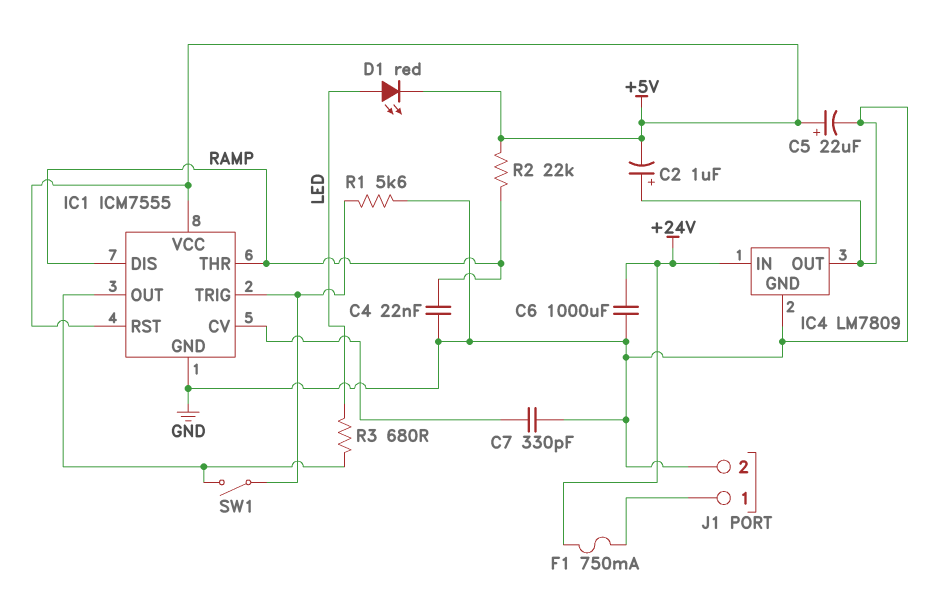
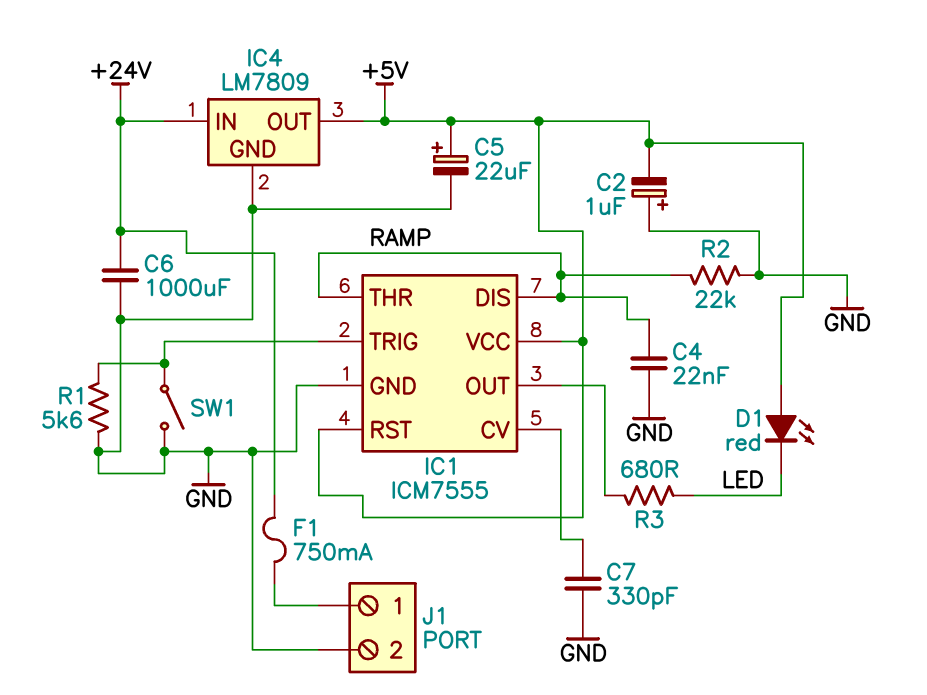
D1: LED red (A LED, K +5V) -> LED red (A +5V, K LED)
IC4 pin OUT: GND -> +5V
R2: 22k (+5V, RAMP) -> 22k (GND, RAMP)
SW1: switch (IC1/OUT, IC1/TRIG) -> switch (GND, IC1/TRIG)

